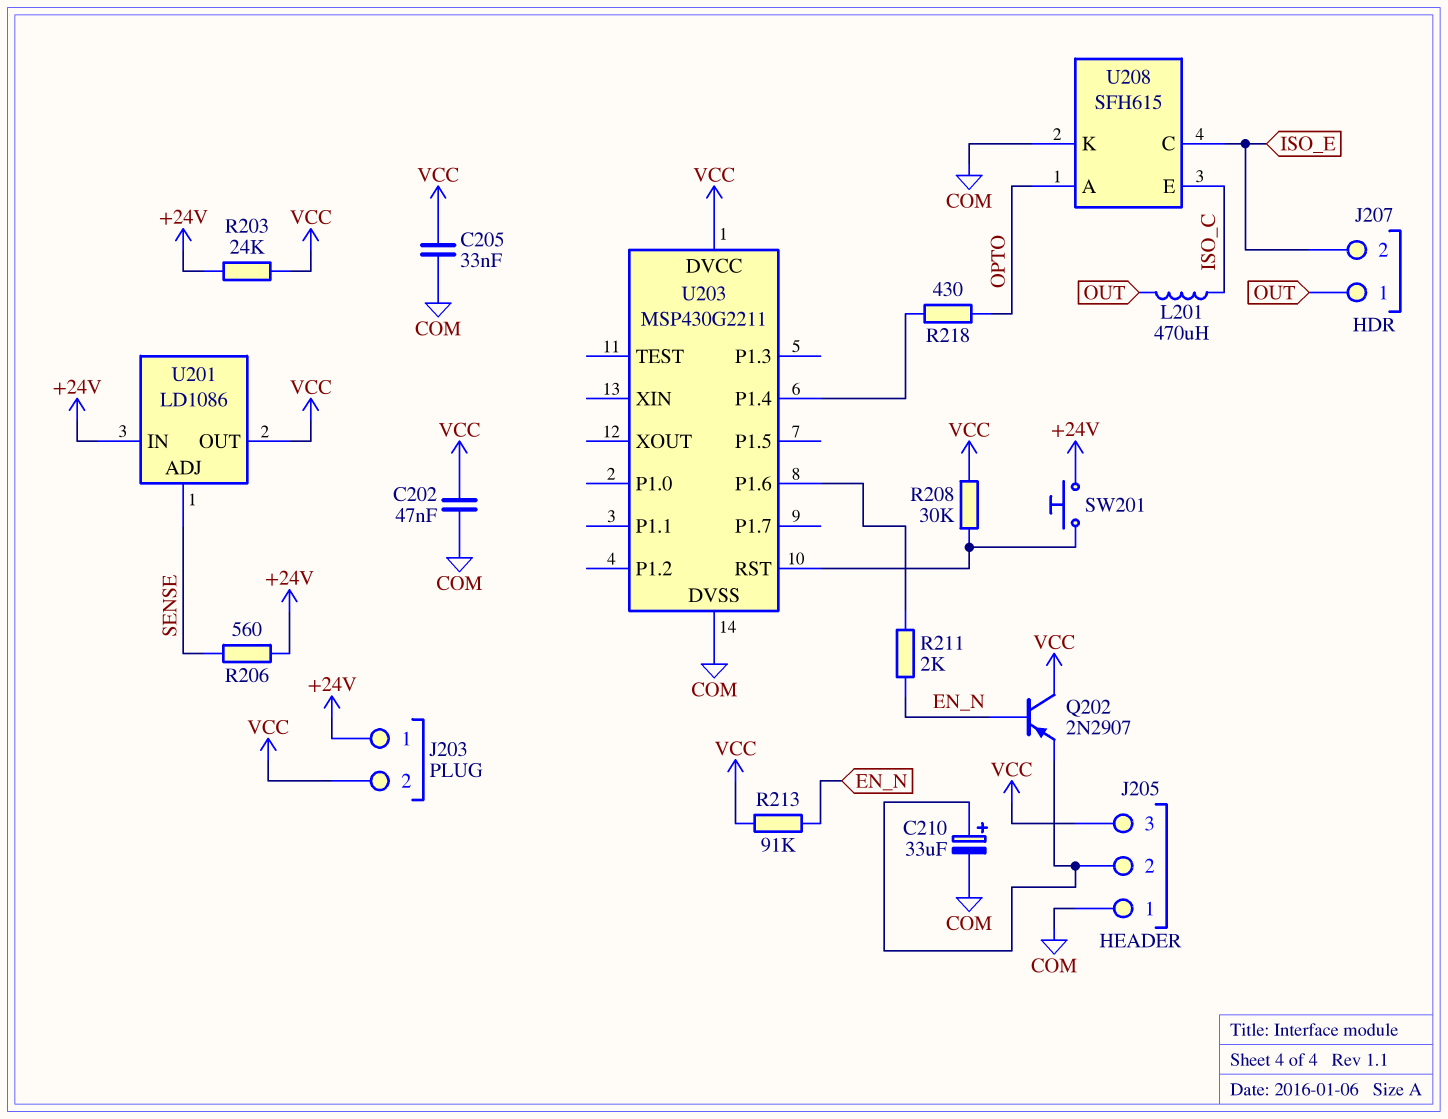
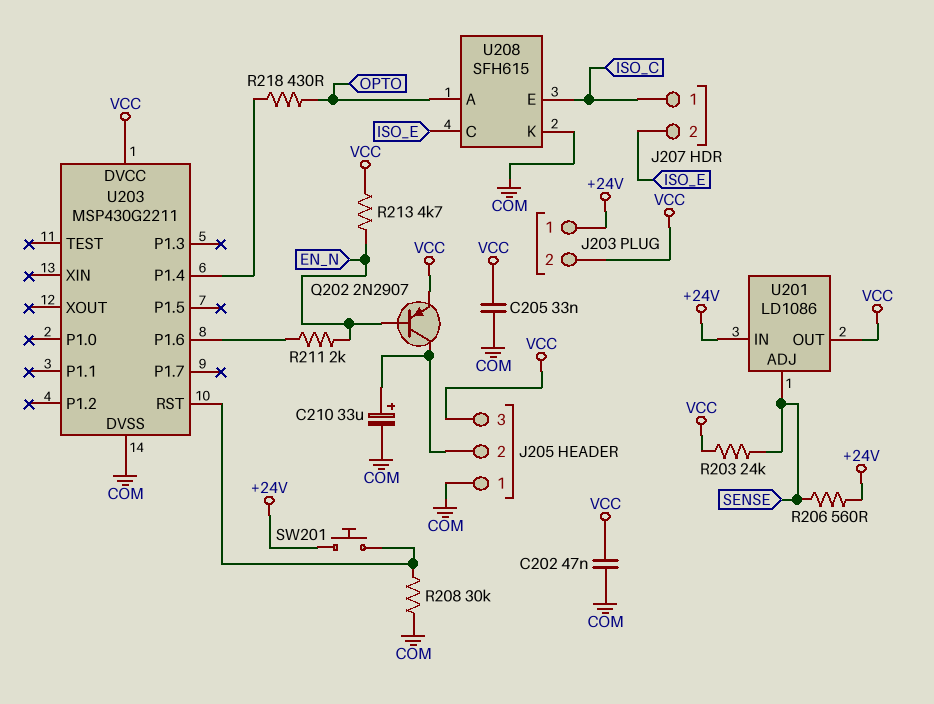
J207 pin 1: OUT -> ISO_C
L201: 470uH (ISO_C, OUT) -> none
Q202: PNP 2N2907 (B EN_N, C VCC, E J205/2) -> PNP 2N2907 (B EN_N, C J205/2, E VCC)
R203: 24k (+24V, VCC) -> 24k (SENSE, VCC)
R208: 30k (U203/RST, VCC) -> 30k (COM, U203/RST)
R213: 91k (EN_N, VCC) -> 4.7k (EN_N, VCC)

